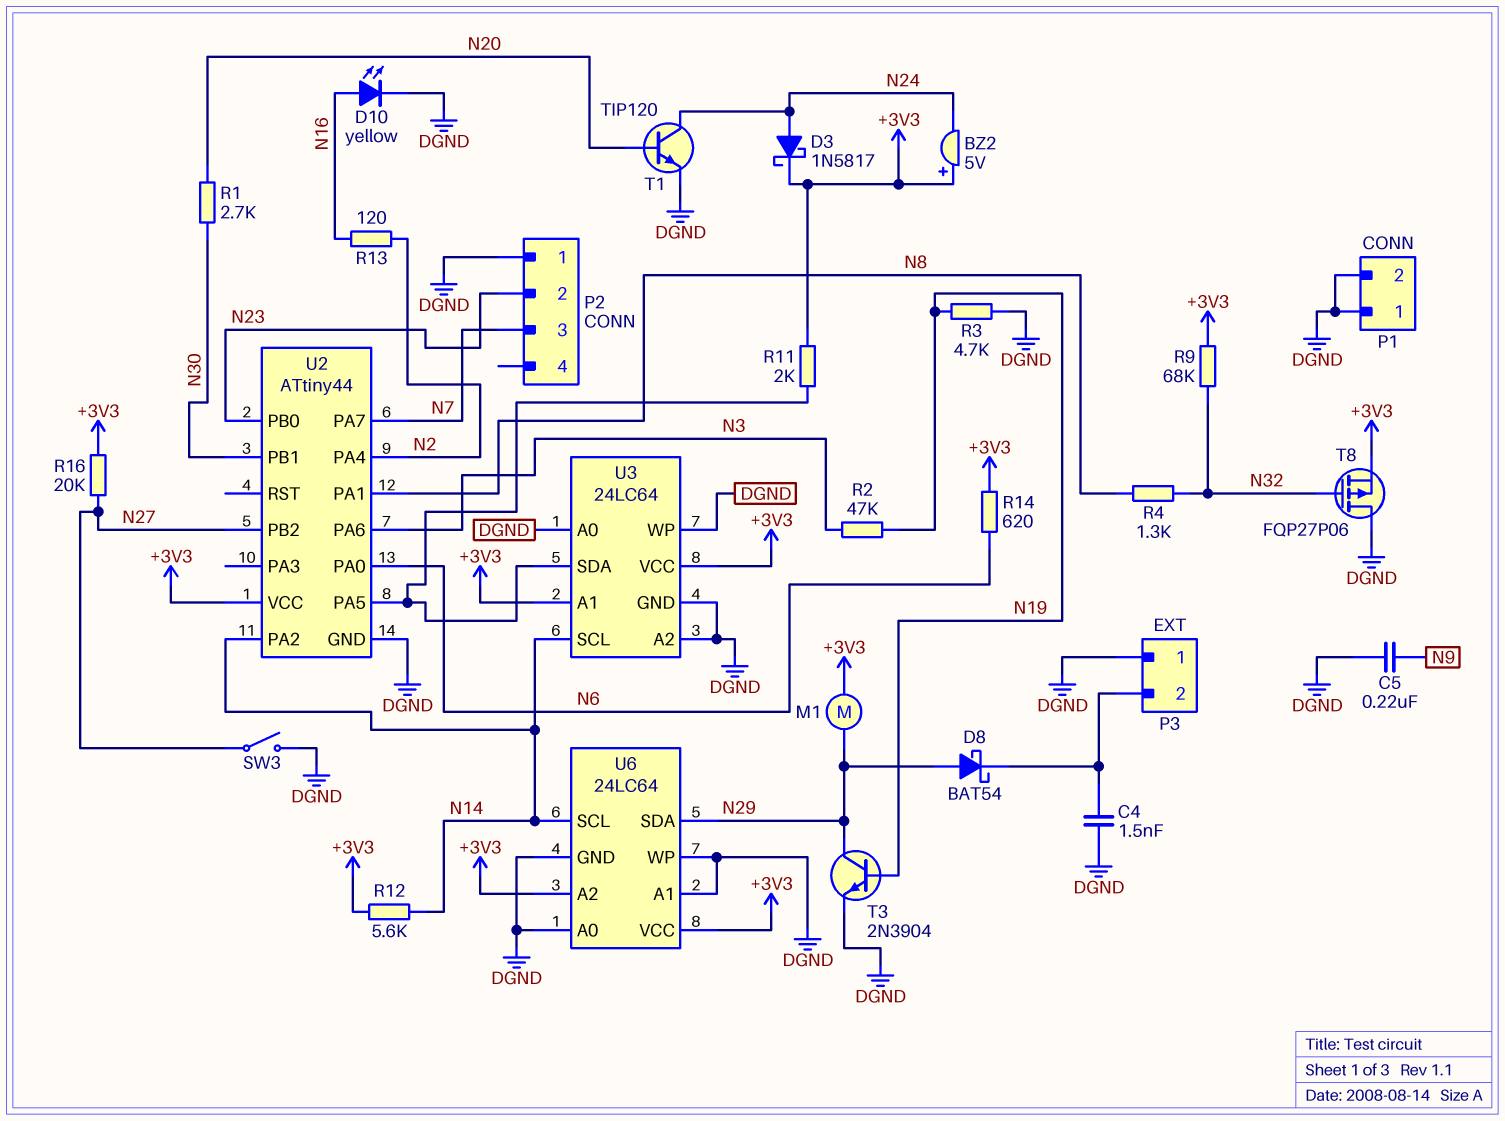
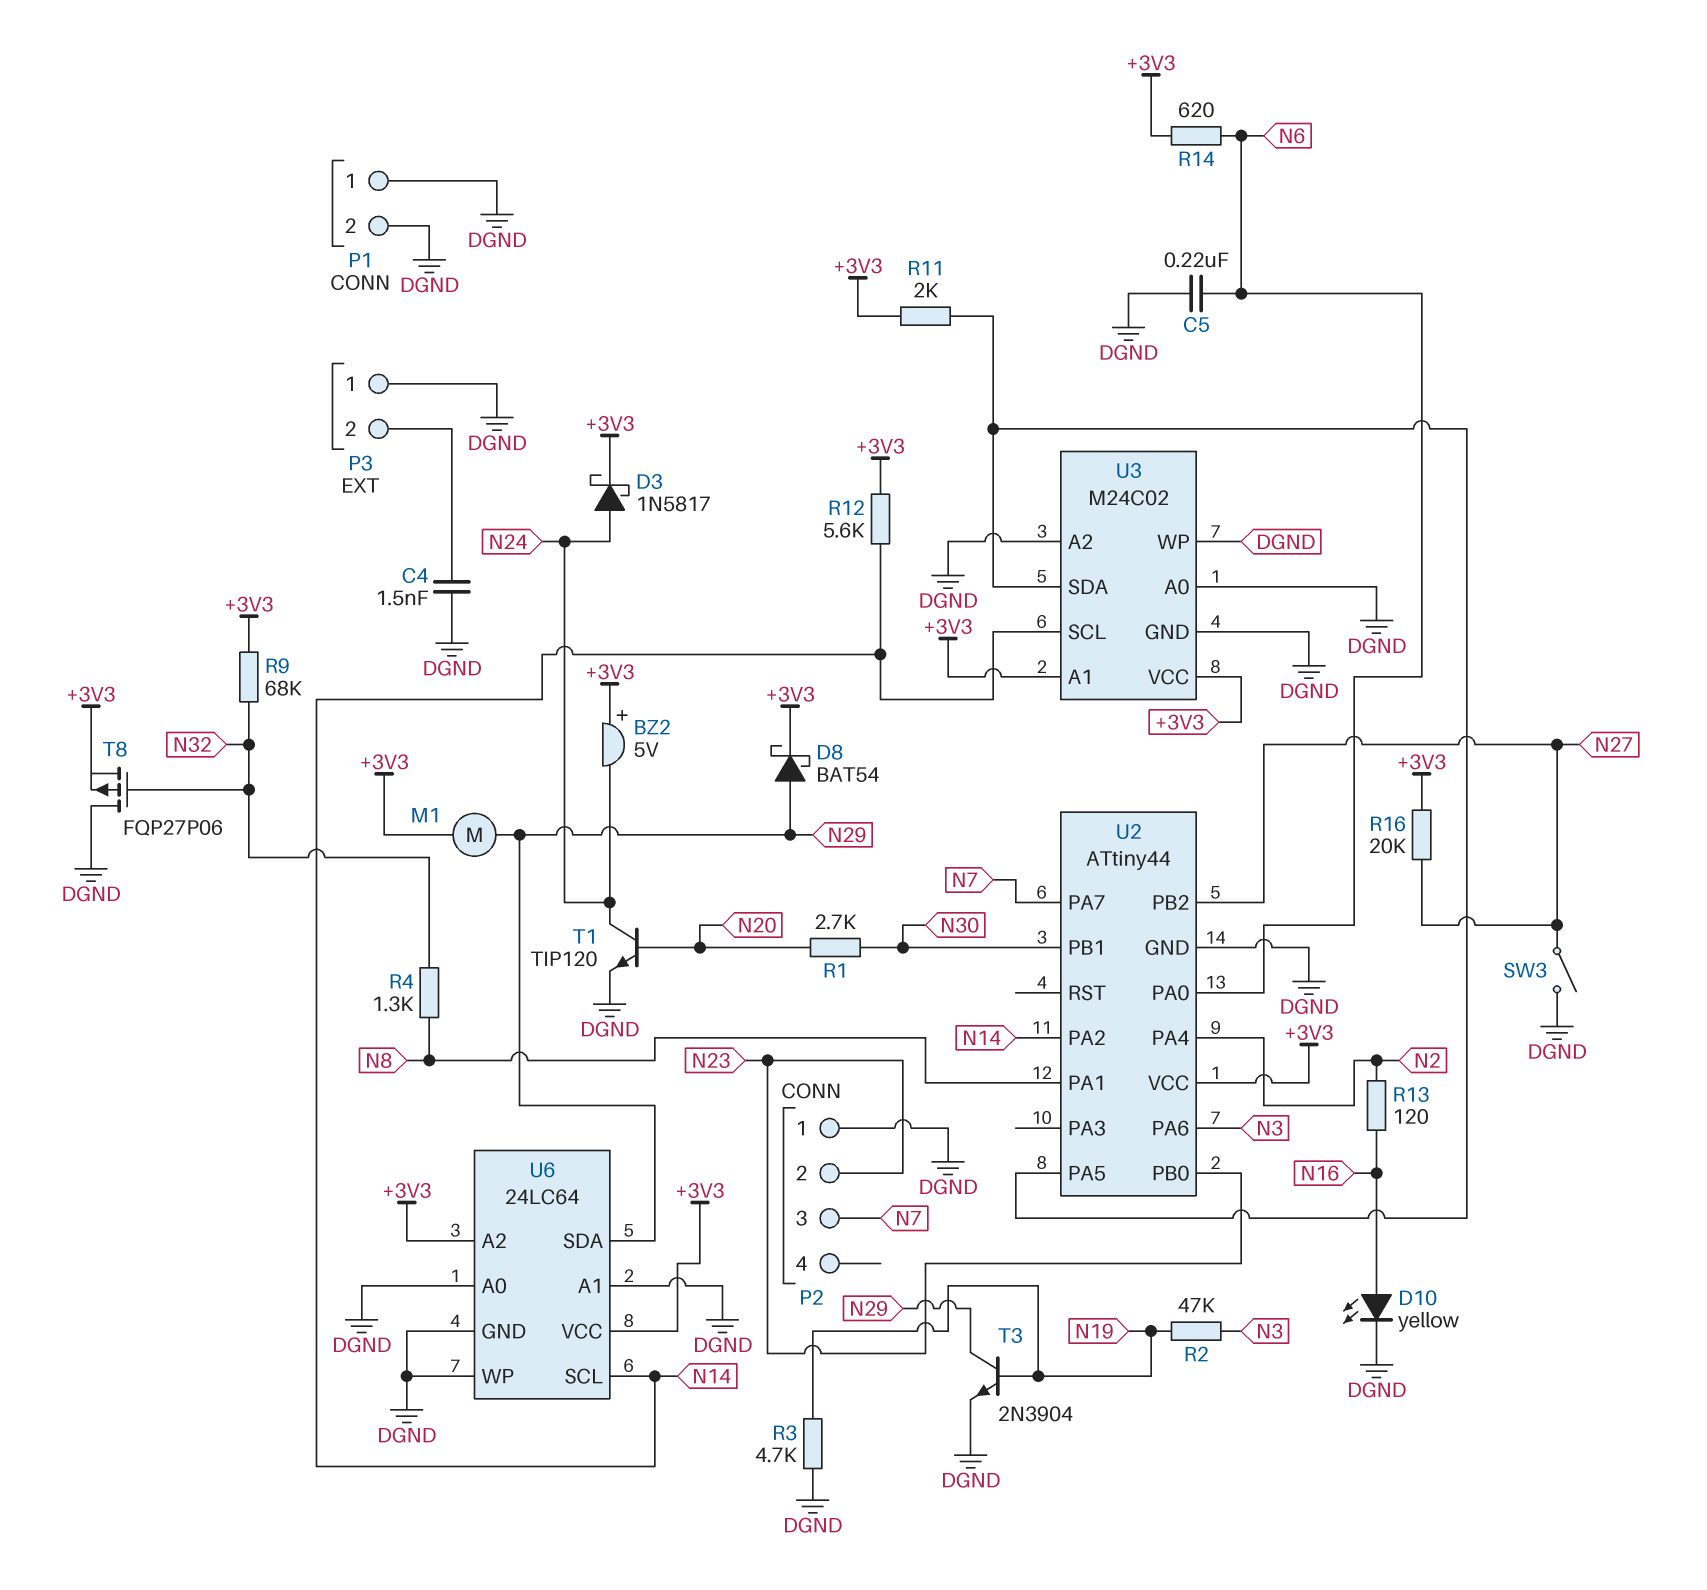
C5: 220nF (DGND, N9) -> 220nF (DGND, N6)
D8: schottky BAT54 (A N29, K P3/2) -> schottky BAT54 (A N29, K +3V3)
U3: 24LC64 -> M24C02

